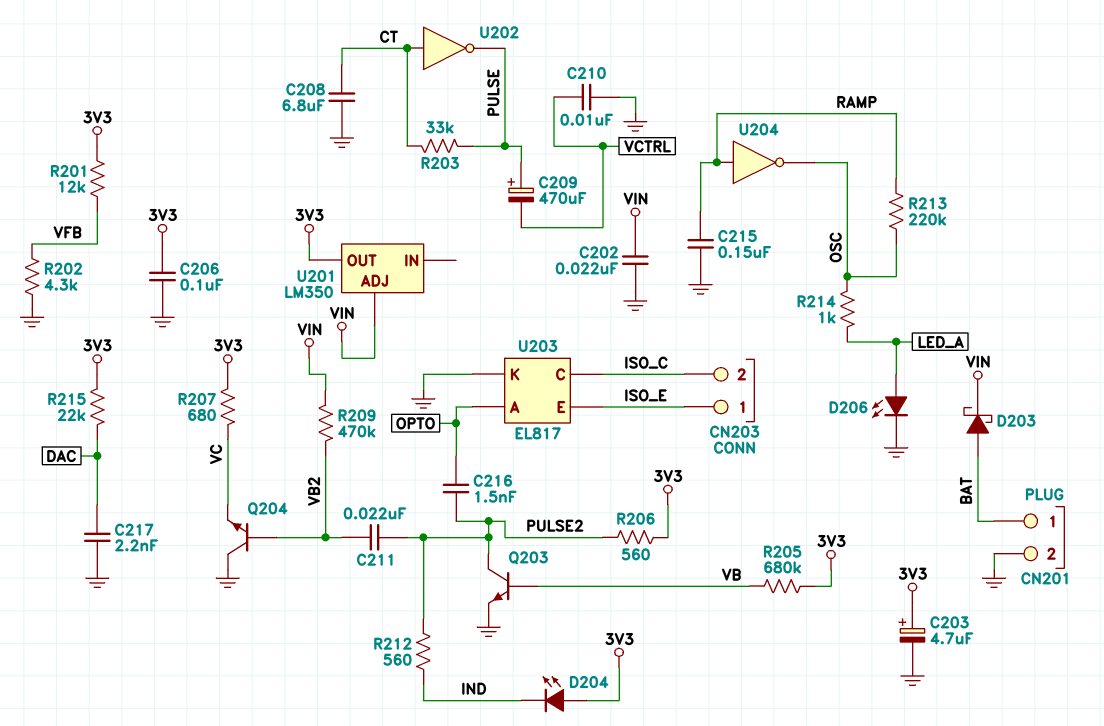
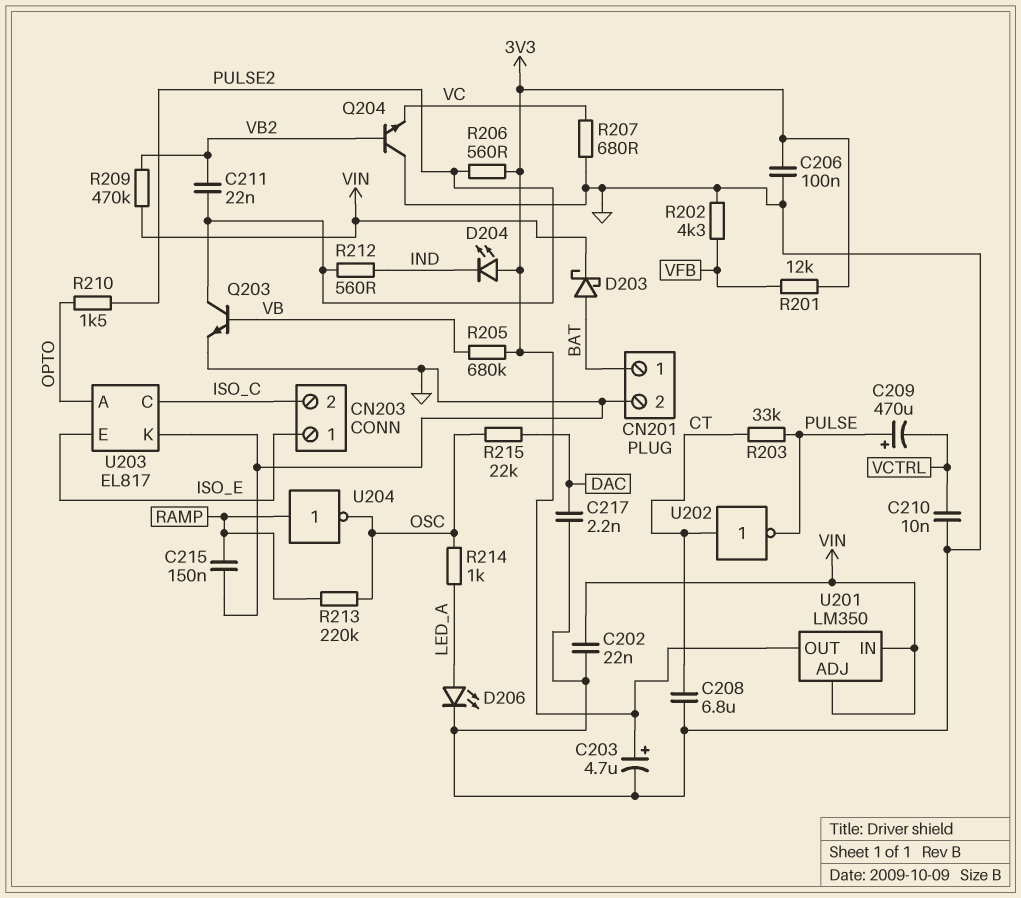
C216: 1.5nF (OPTO, PULSE2) -> none
R207: 680 (3V3, VC) -> 680 (GND, VC)
R210: none -> 1.5k (OPTO, PULSE2)
R215: 22k (3V3, DAC) -> 22k (DAC, OSC)
U201 pin IN: none -> VIN

